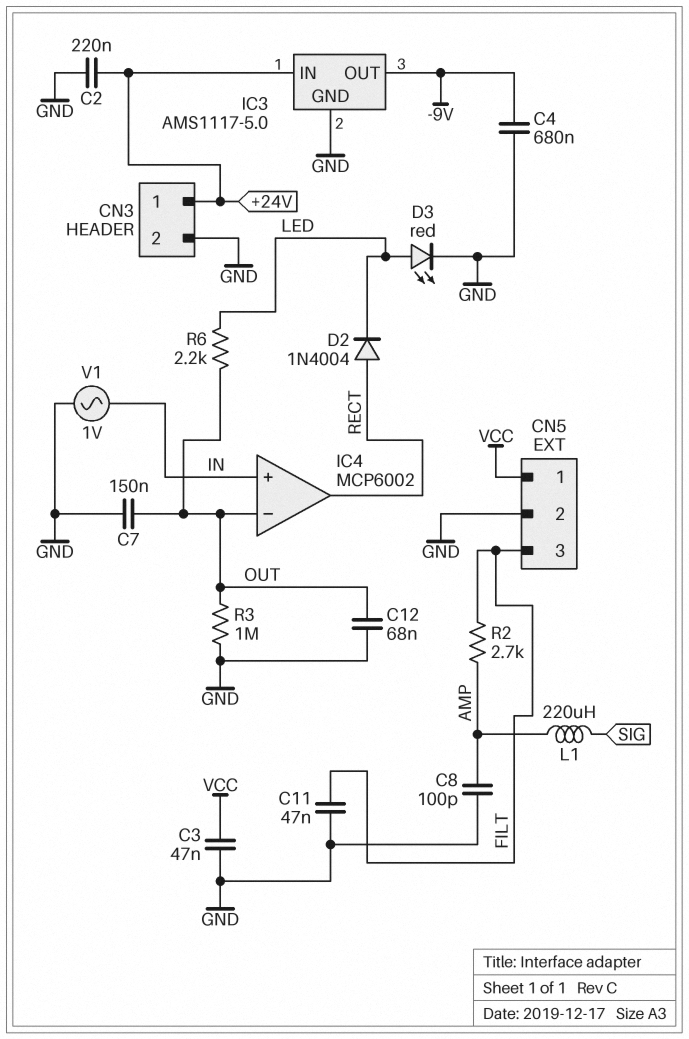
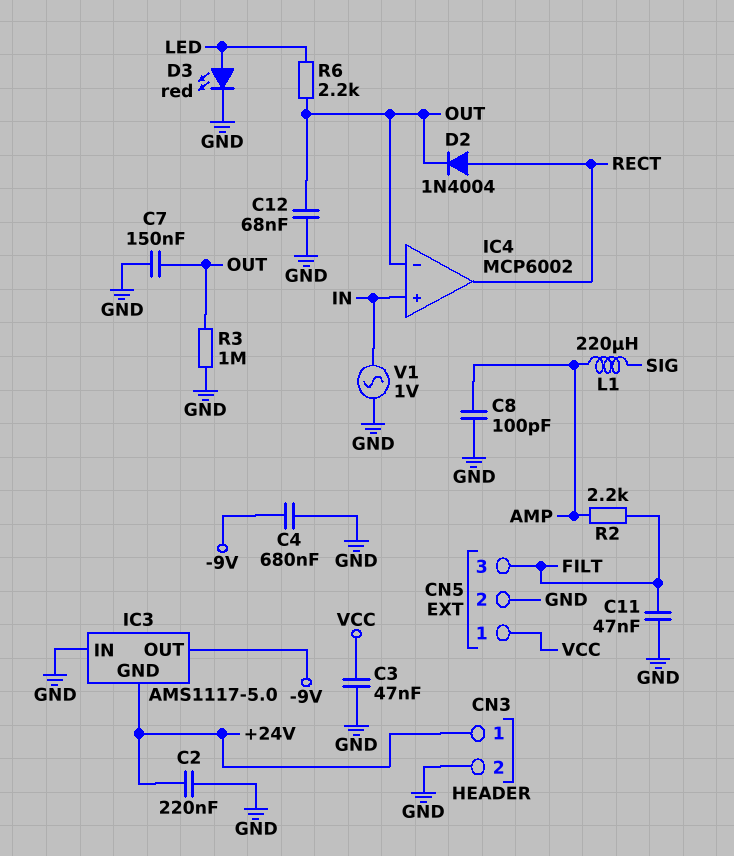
D2: diode 1N4004 (A RECT, K LED) -> diode 1N4004 (A RECT, K OUT)
IC3 pin GND: GND -> +24V
IC3 pin IN: +24V -> GND
R2: 2.7k (AMP, FILT) -> 2.2k (AMP, FILT)

